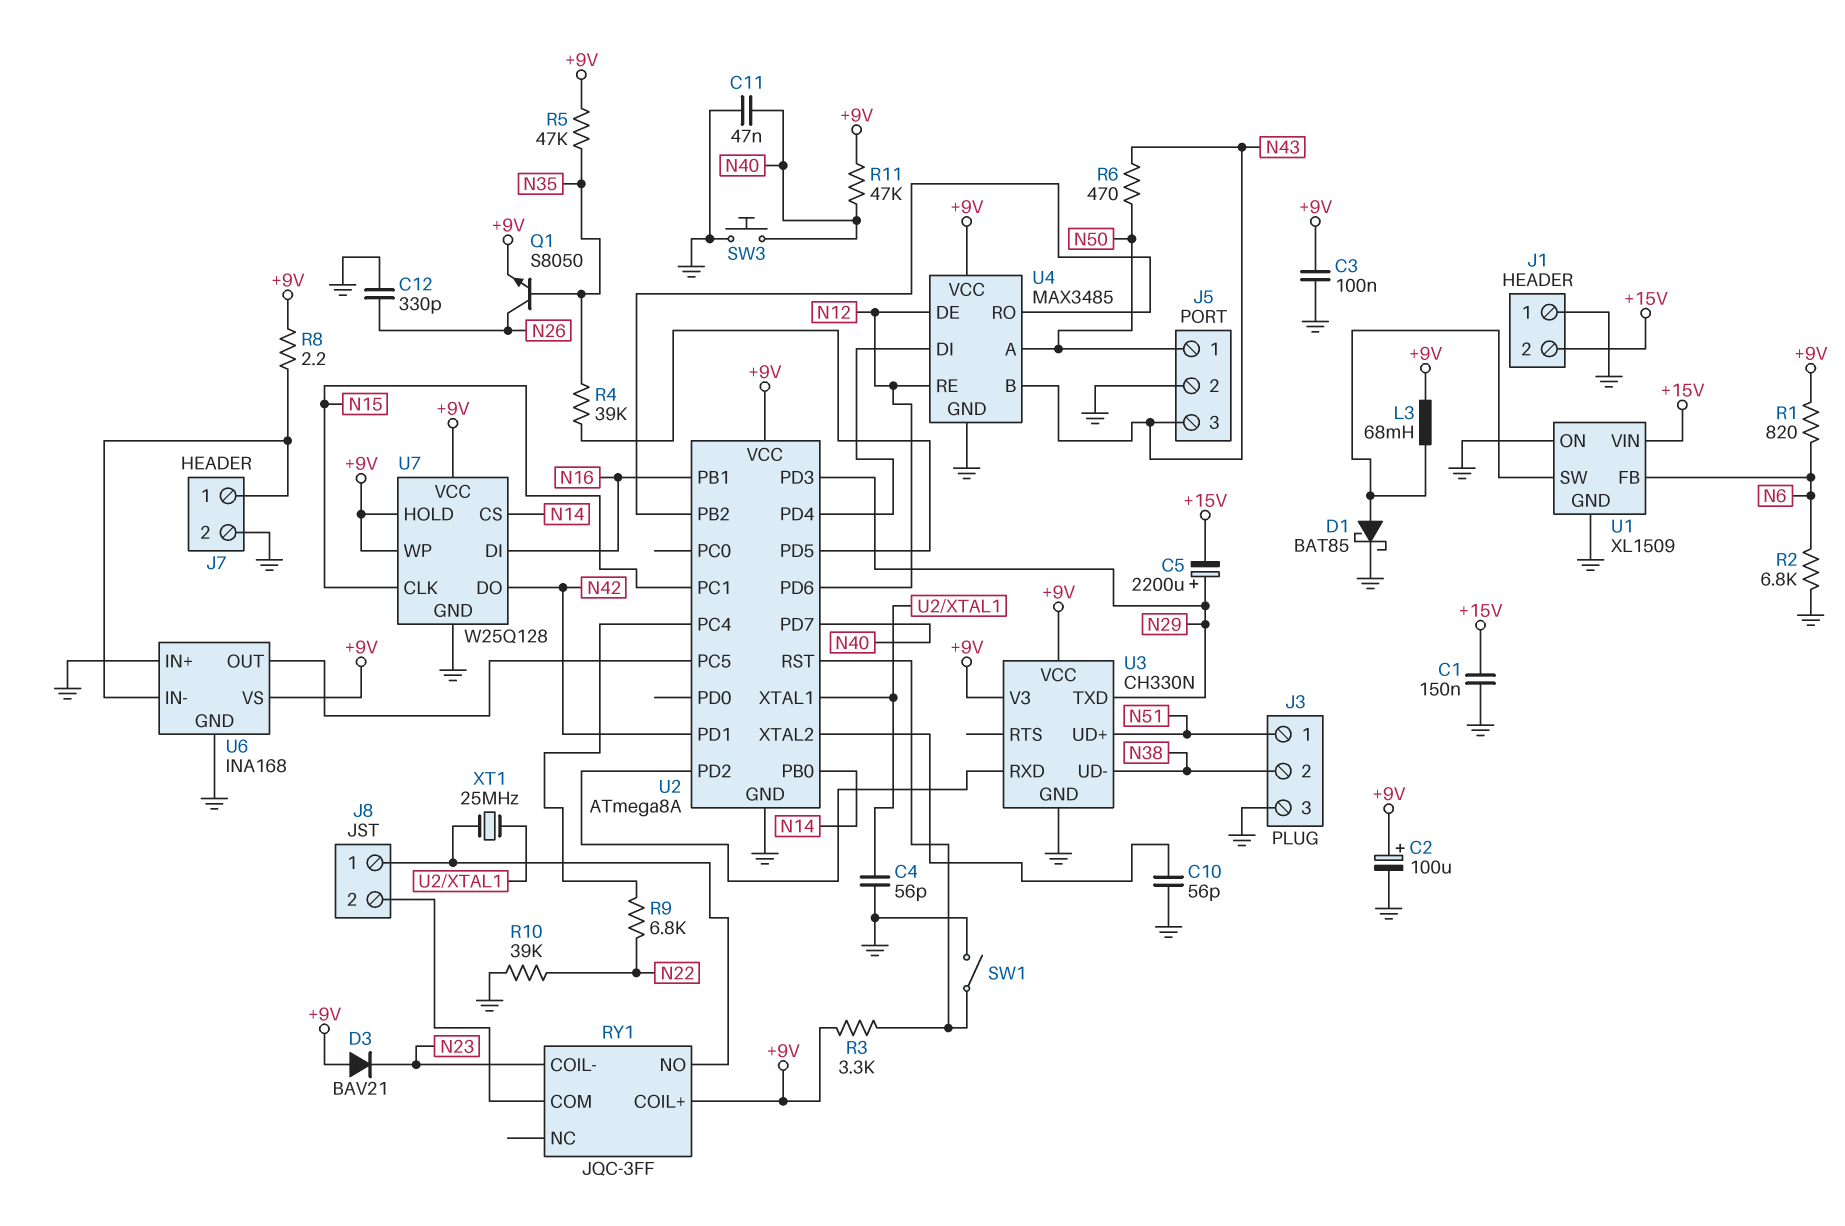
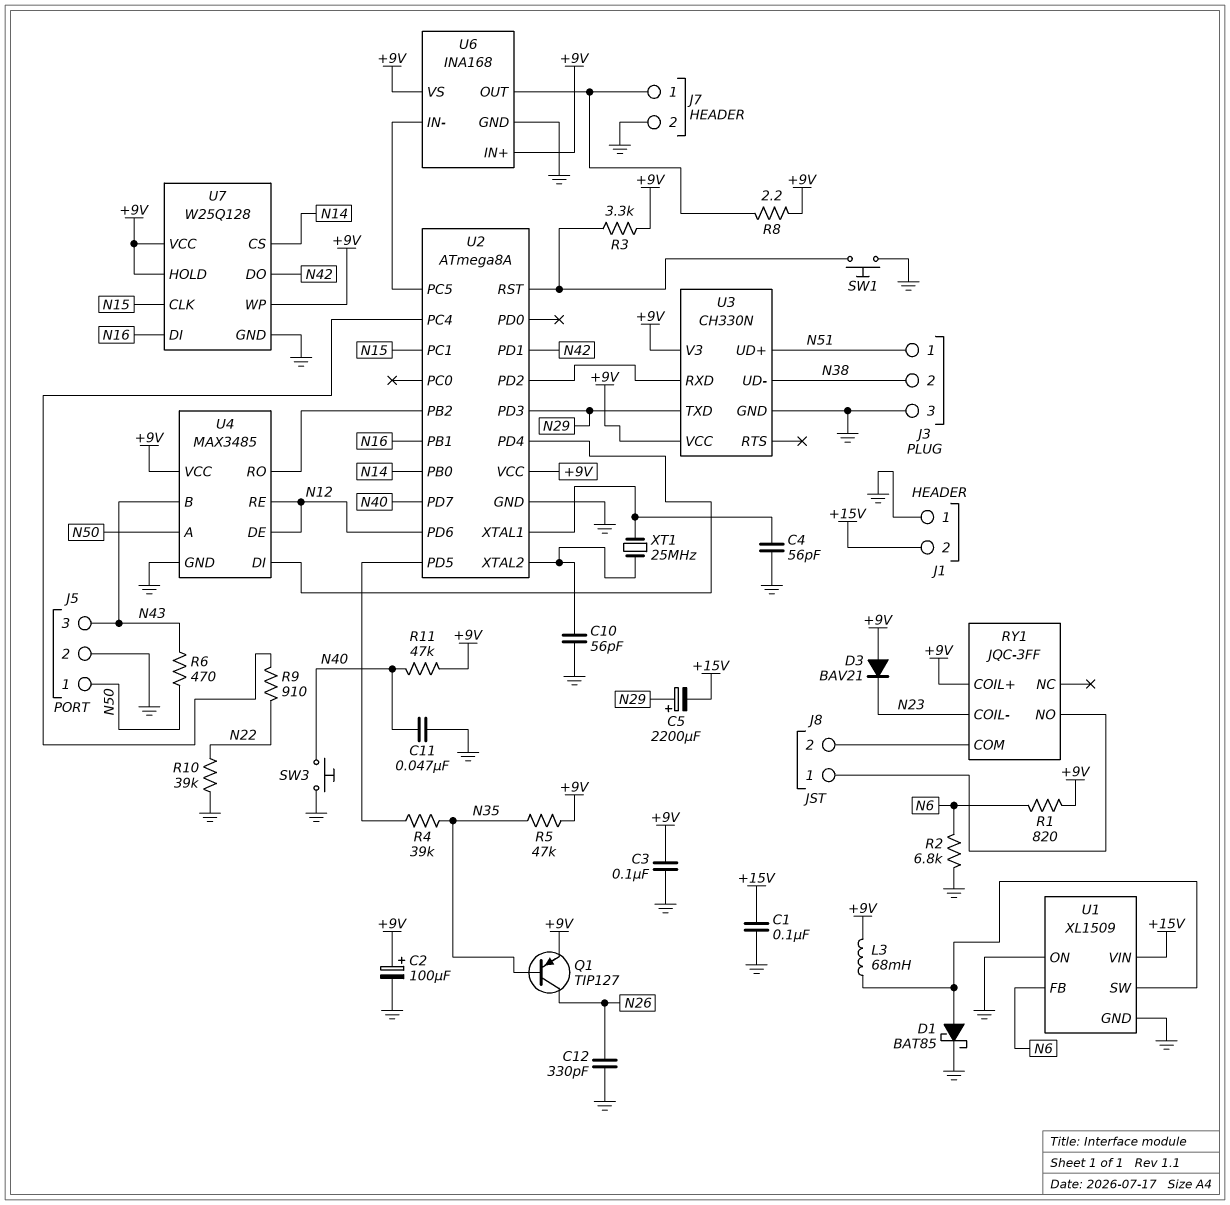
C1: 150nF (+15V, GND) -> 100nF (+15V, GND)
Q1: NPN S8050 (B N35, C N26, E +9V) -> PNP TIP127 (B N35, C N26, E +9V)
R9: 6.8k (N22, U2/PC4) -> 910 (N22, U2/PC4)
SW1: switch (GND, U2/RST) -> button (GND, U2/RST)
U6 pin IN+: GND -> +9V
U6 pin IN-: J7/1 -> U2/PC5
U6 pin OUT: U2/PC5 -> J7/1
XT1: 25MHz (J8/1, U2/XTAL1) -> 25MHz (U2/XTAL1, U2/XTAL2)

